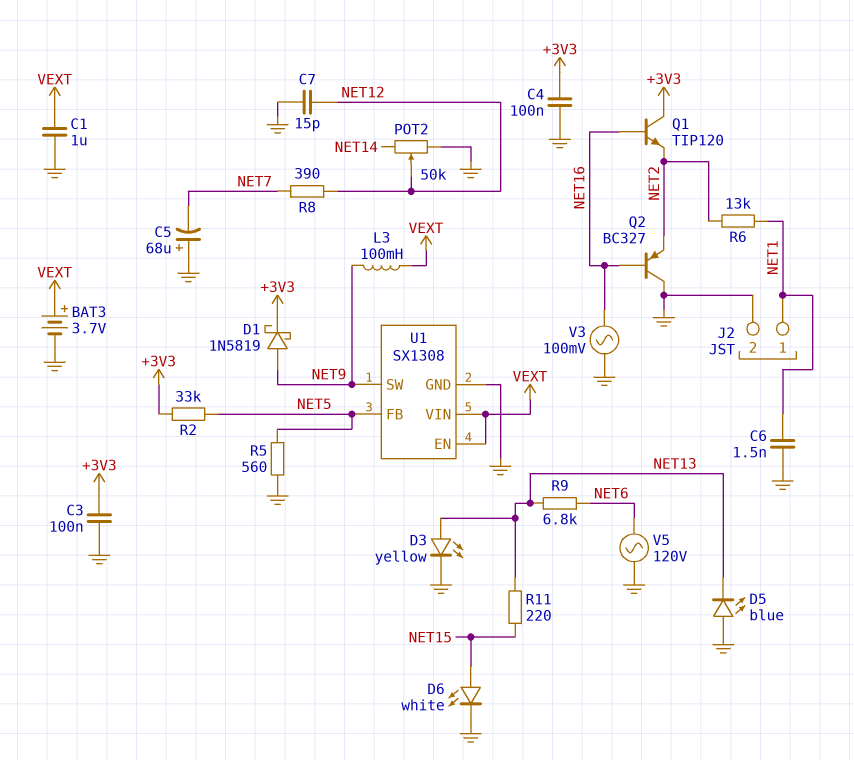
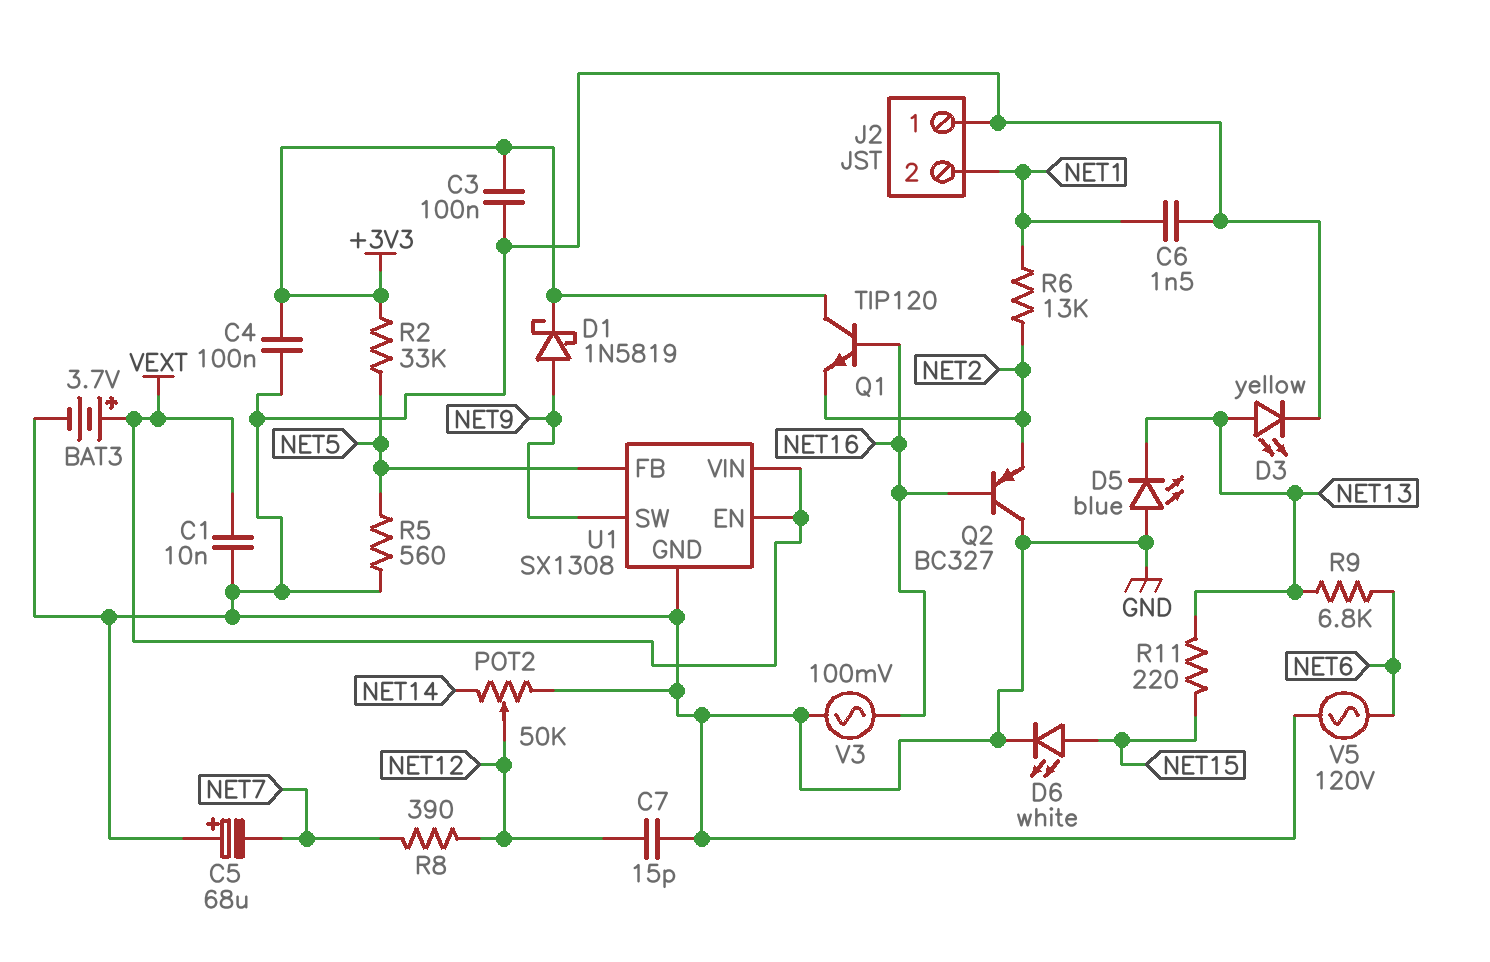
C1: 1uF (GND, VEXT) -> 10nF (GND, VEXT)
J2 pin 1: NET1 -> GND
J2 pin 2: GND -> NET1
L3: 100mH (NET9, VEXT) -> none

